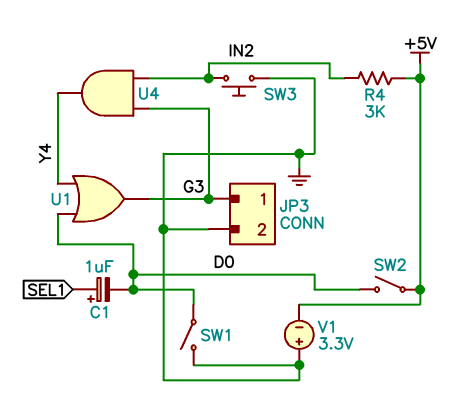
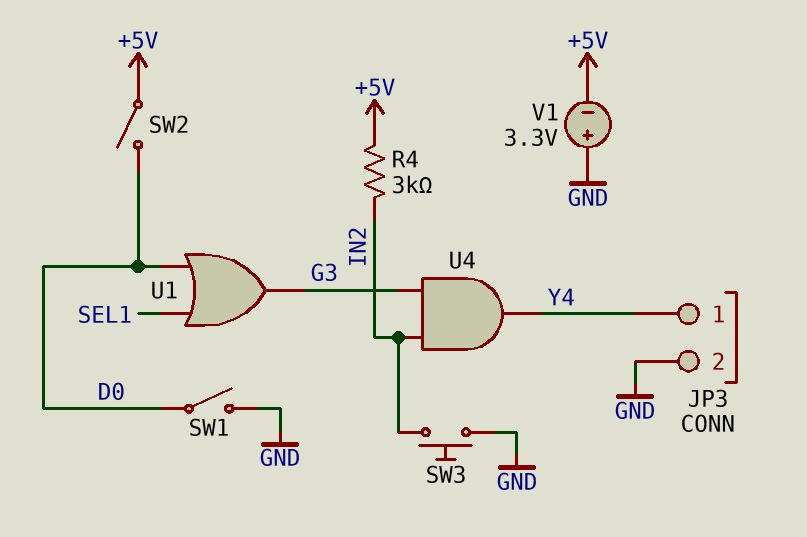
C1: 1uF (plus SEL1, minus D0) -> none
JP3 pin 1: G3 -> Y4
U1: OR (in D0, in Y4, out G3) -> OR (in D0, in SEL1, out G3)

